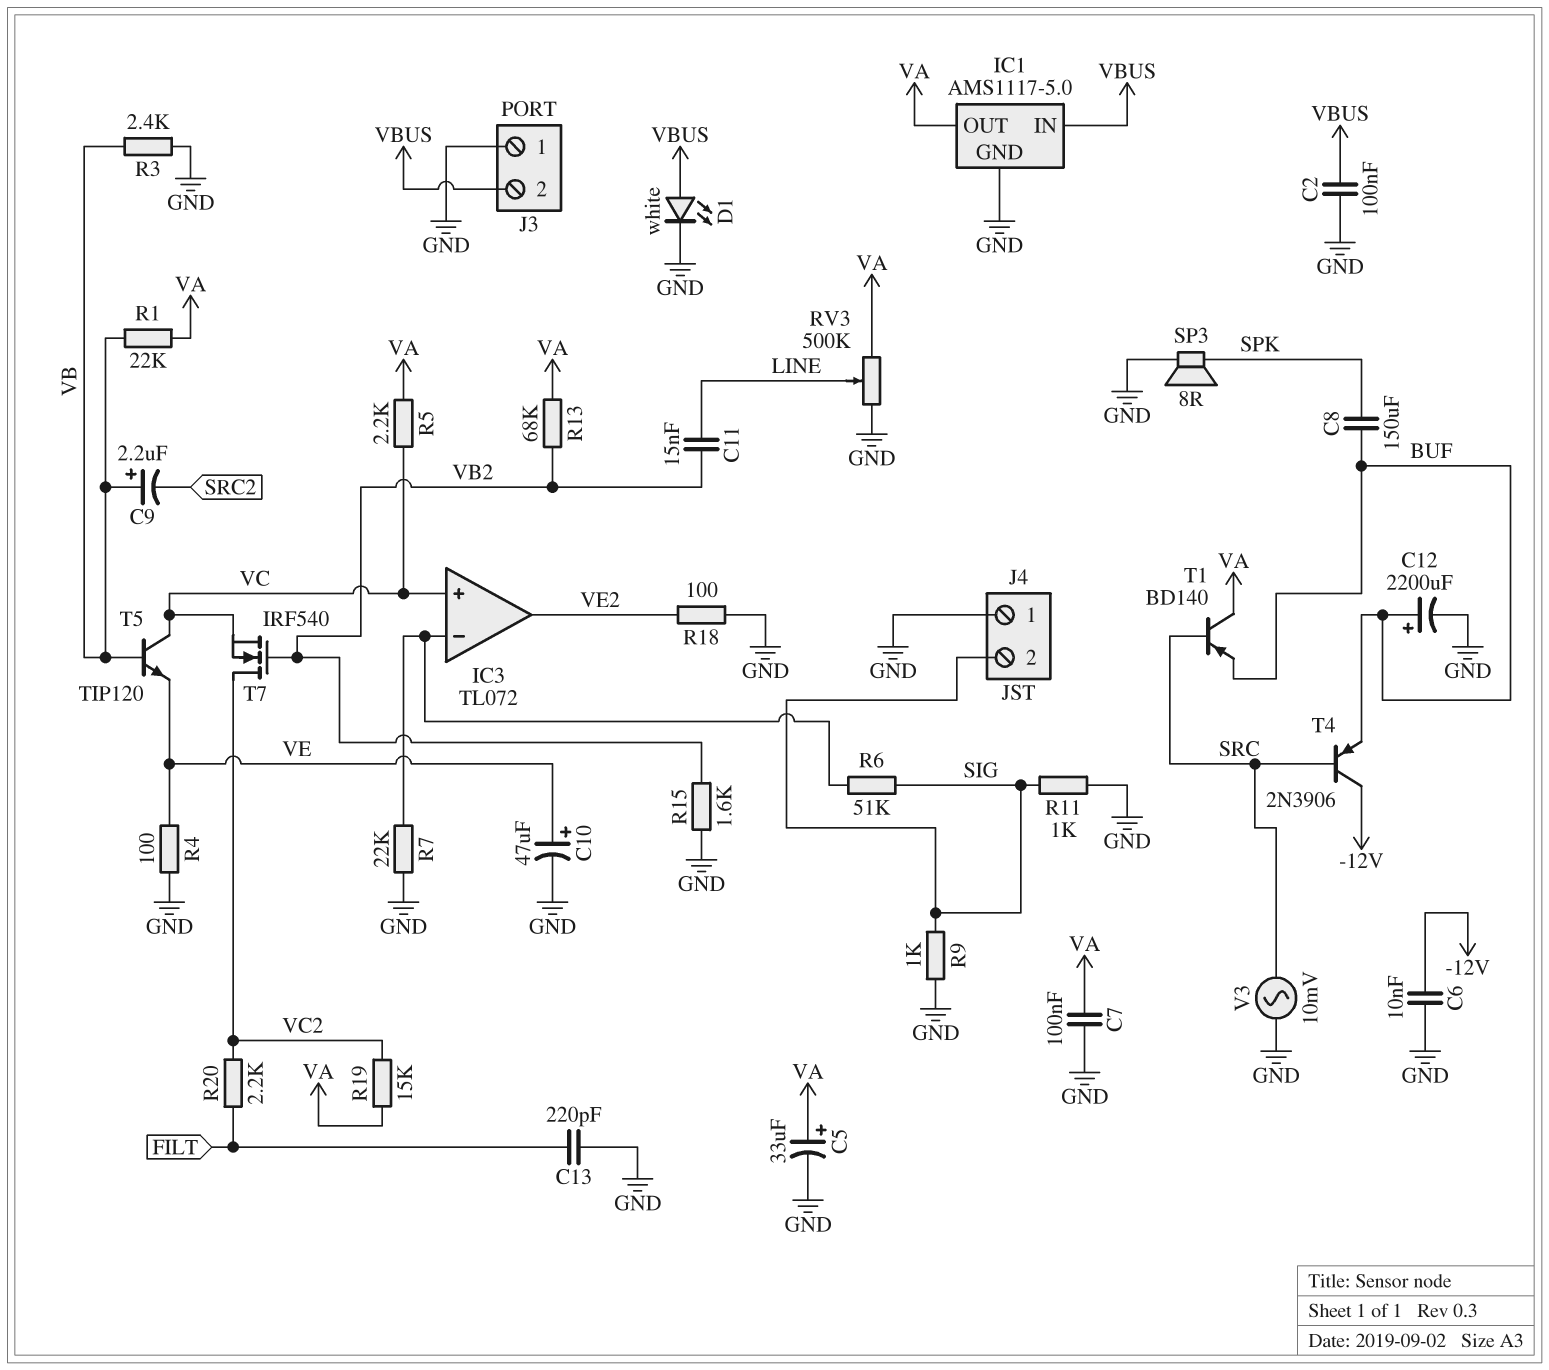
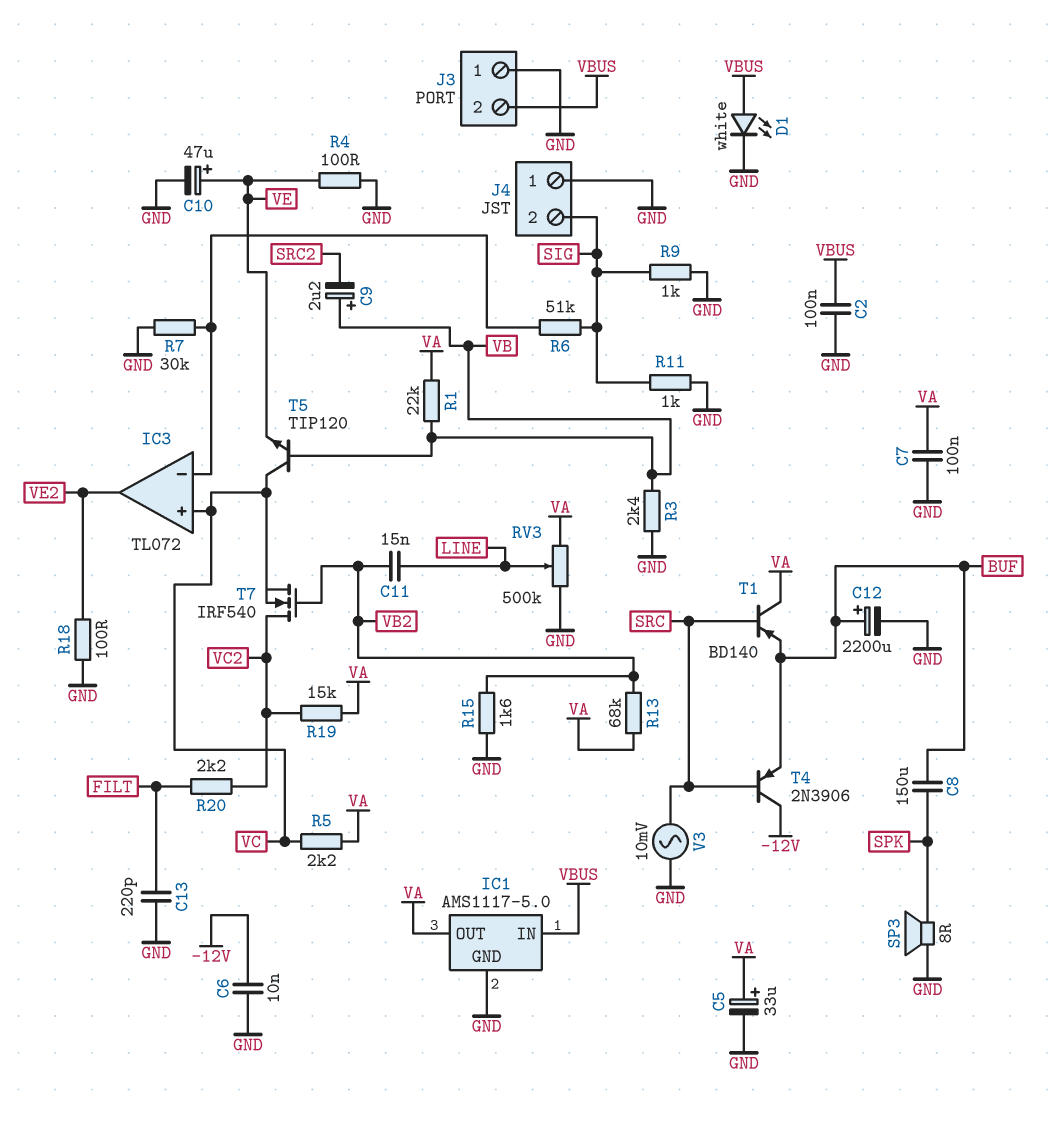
R7: 22k (GND, IC3/in-) -> 30k (GND, IC3/in-)

